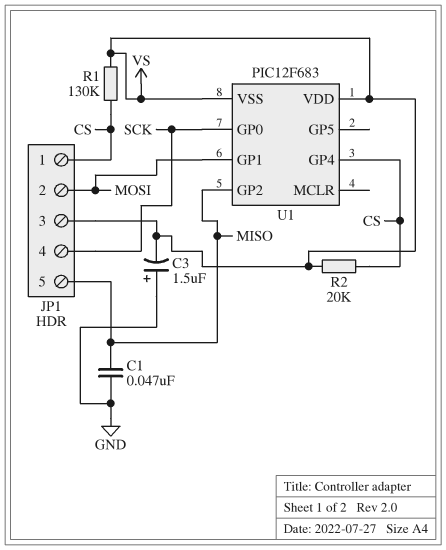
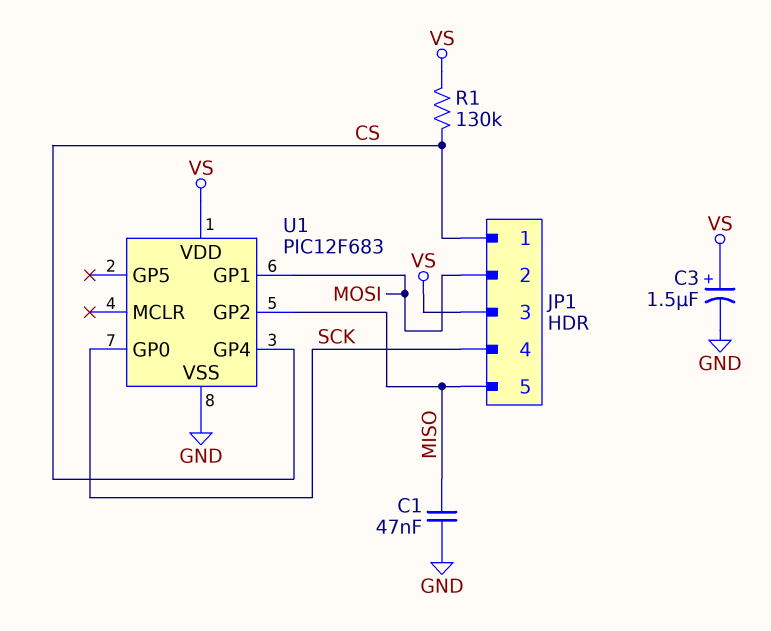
C3: 1.5uF (plus GND, minus VS) -> 1.5uF (plus VS, minus GND)
R2: 20k (CS, VS) -> none
U1 pin VSS: VS -> GND

